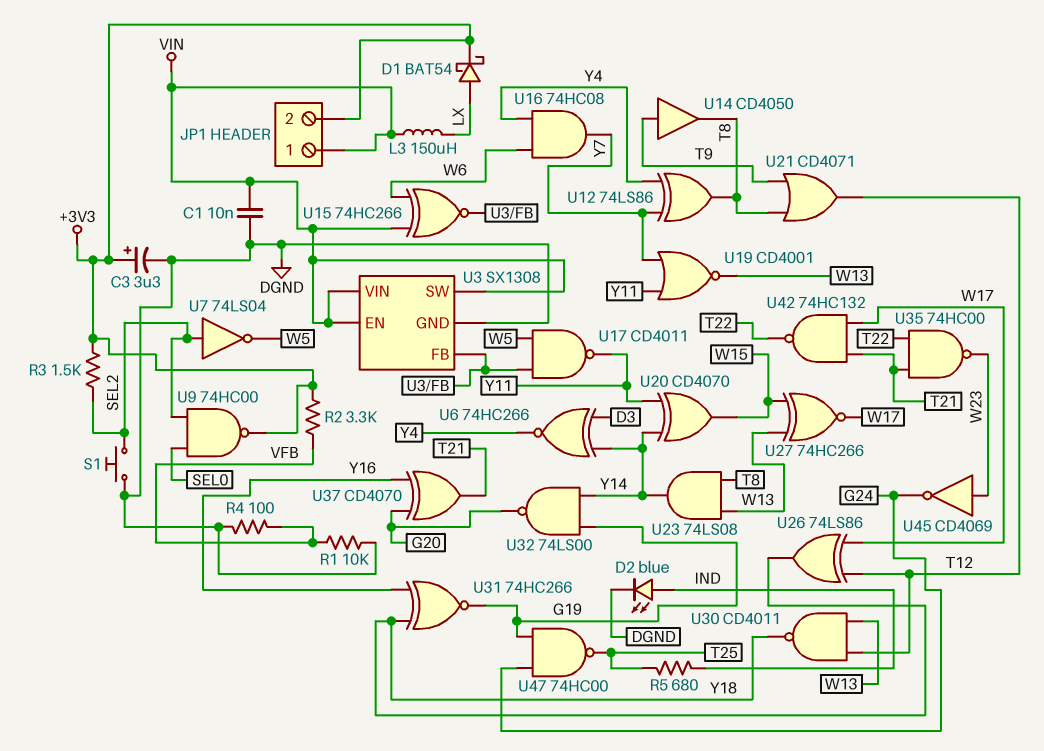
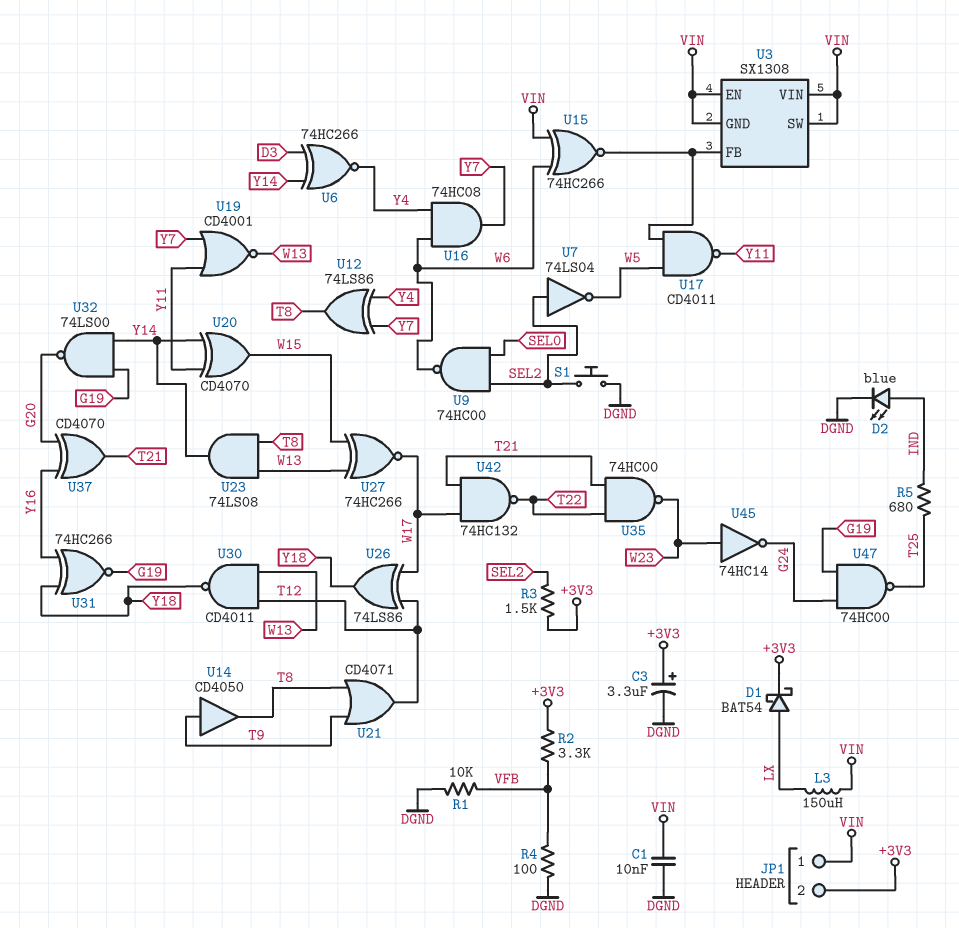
U3 pin GND: DGND -> VIN
U9: NAND 74HC00 (in SEL0, in SEL2, out +3V3) -> NAND 74HC00 (in SEL0, in SEL2, out W6)
U45: NOT CD4069 (in W23, out G24) -> NOT 74HC14 (in W23, out G24)

